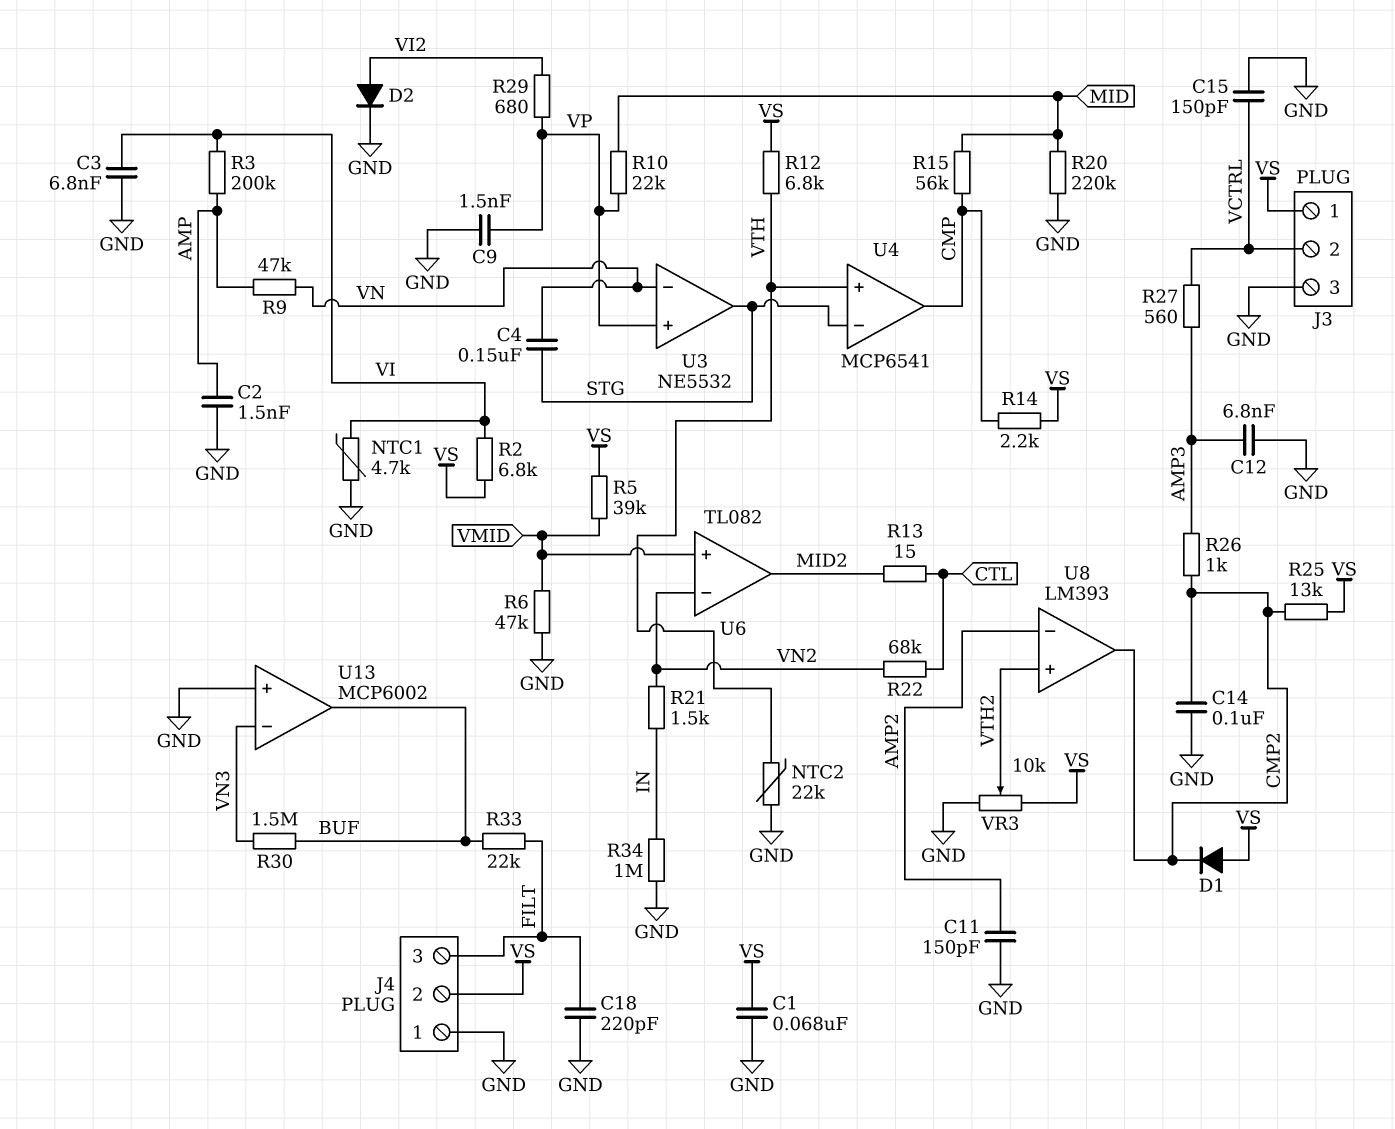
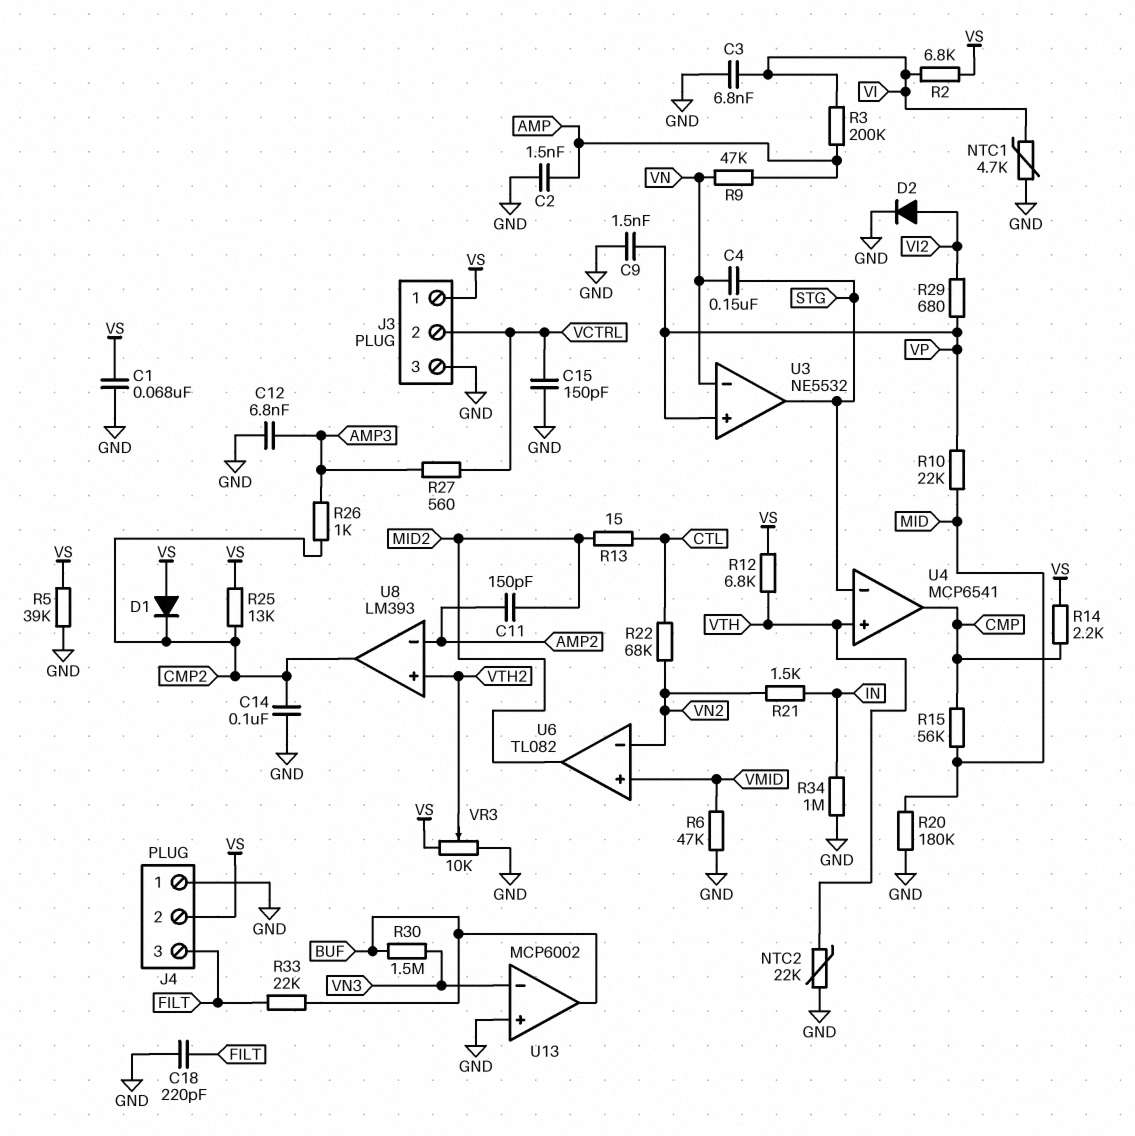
C11: 150pF (AMP2, GND) -> 150pF (AMP2, MID2)
R5: 39k (VMID, VS) -> 39k (GND, VS)
R20: 220k (GND, MID) -> 180k (GND, MID)

